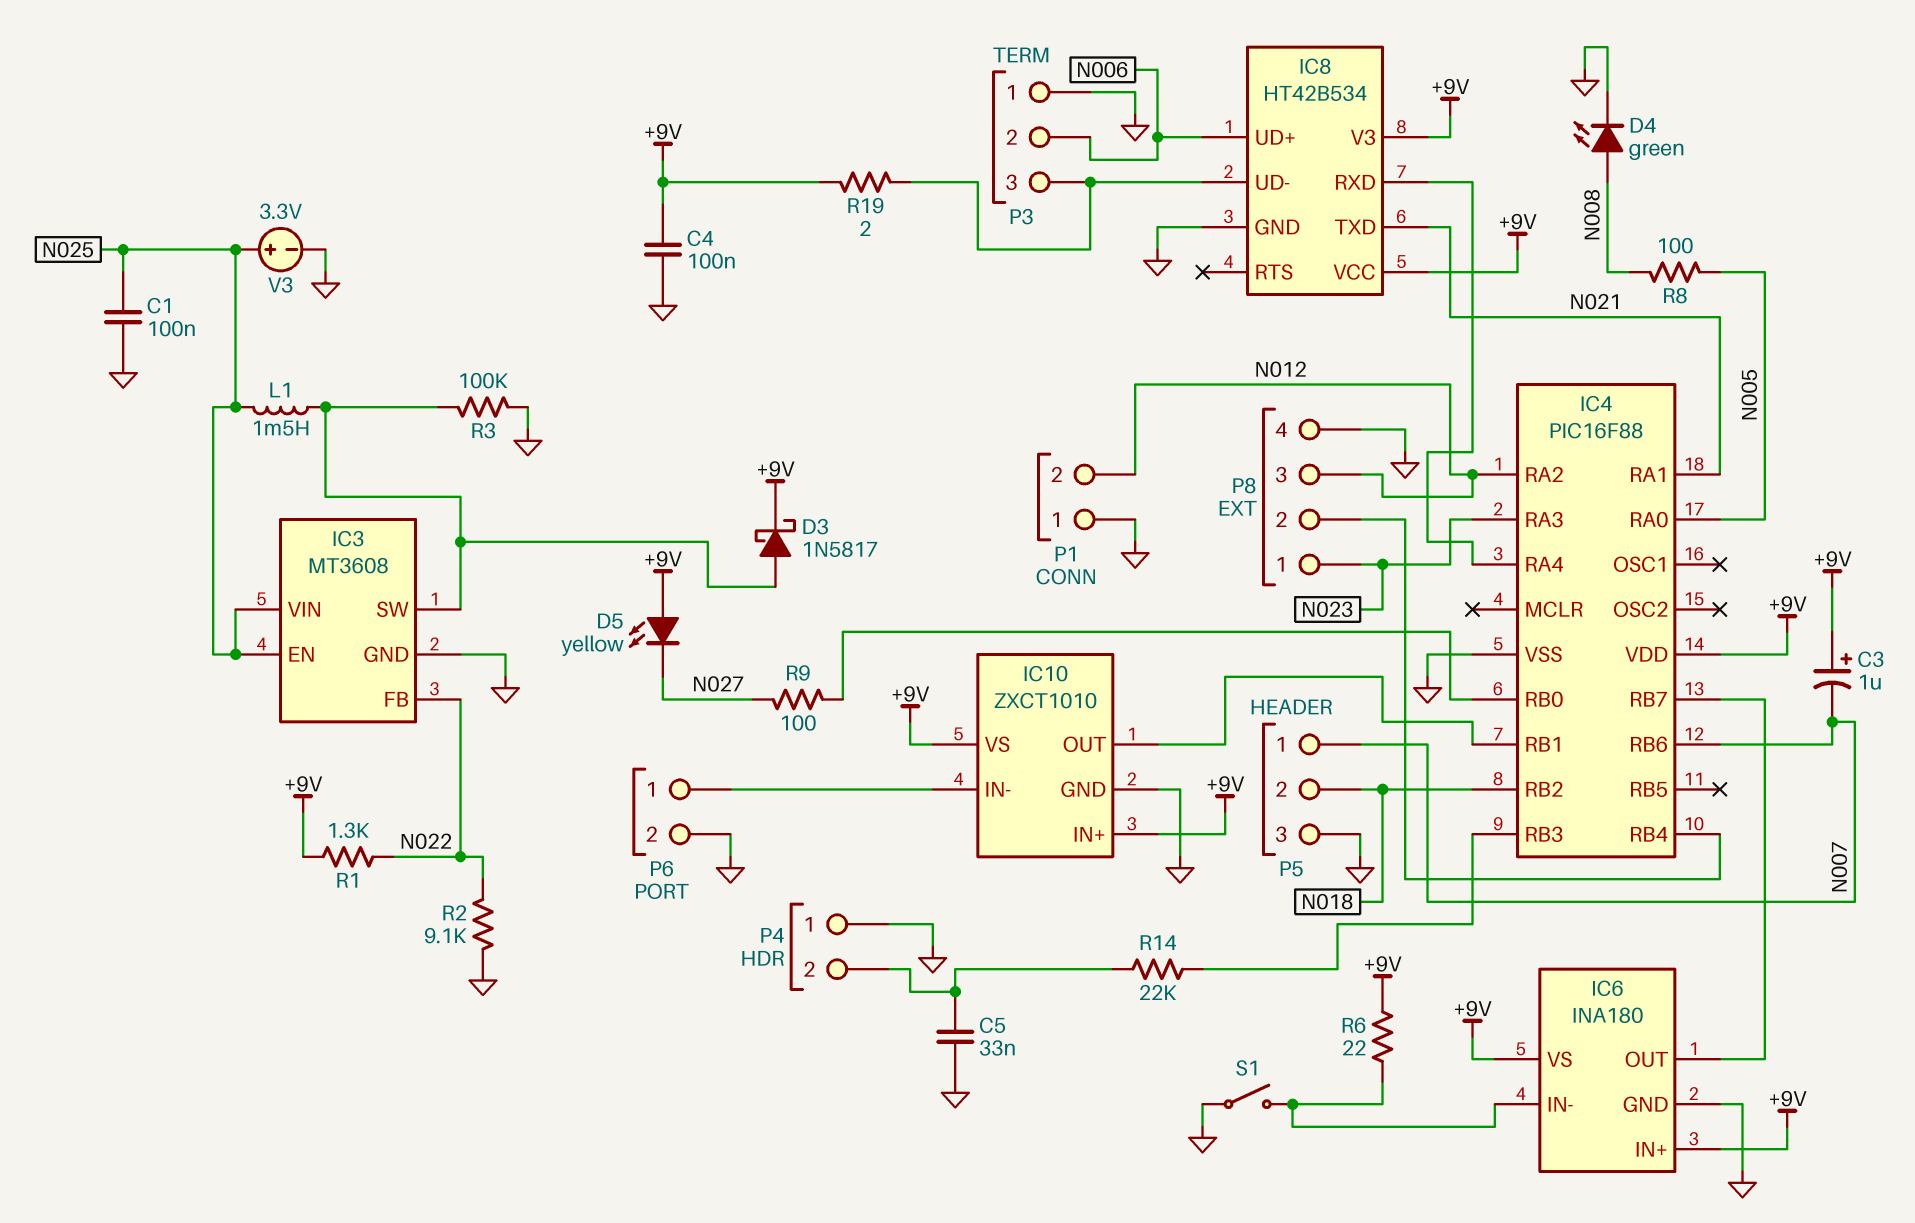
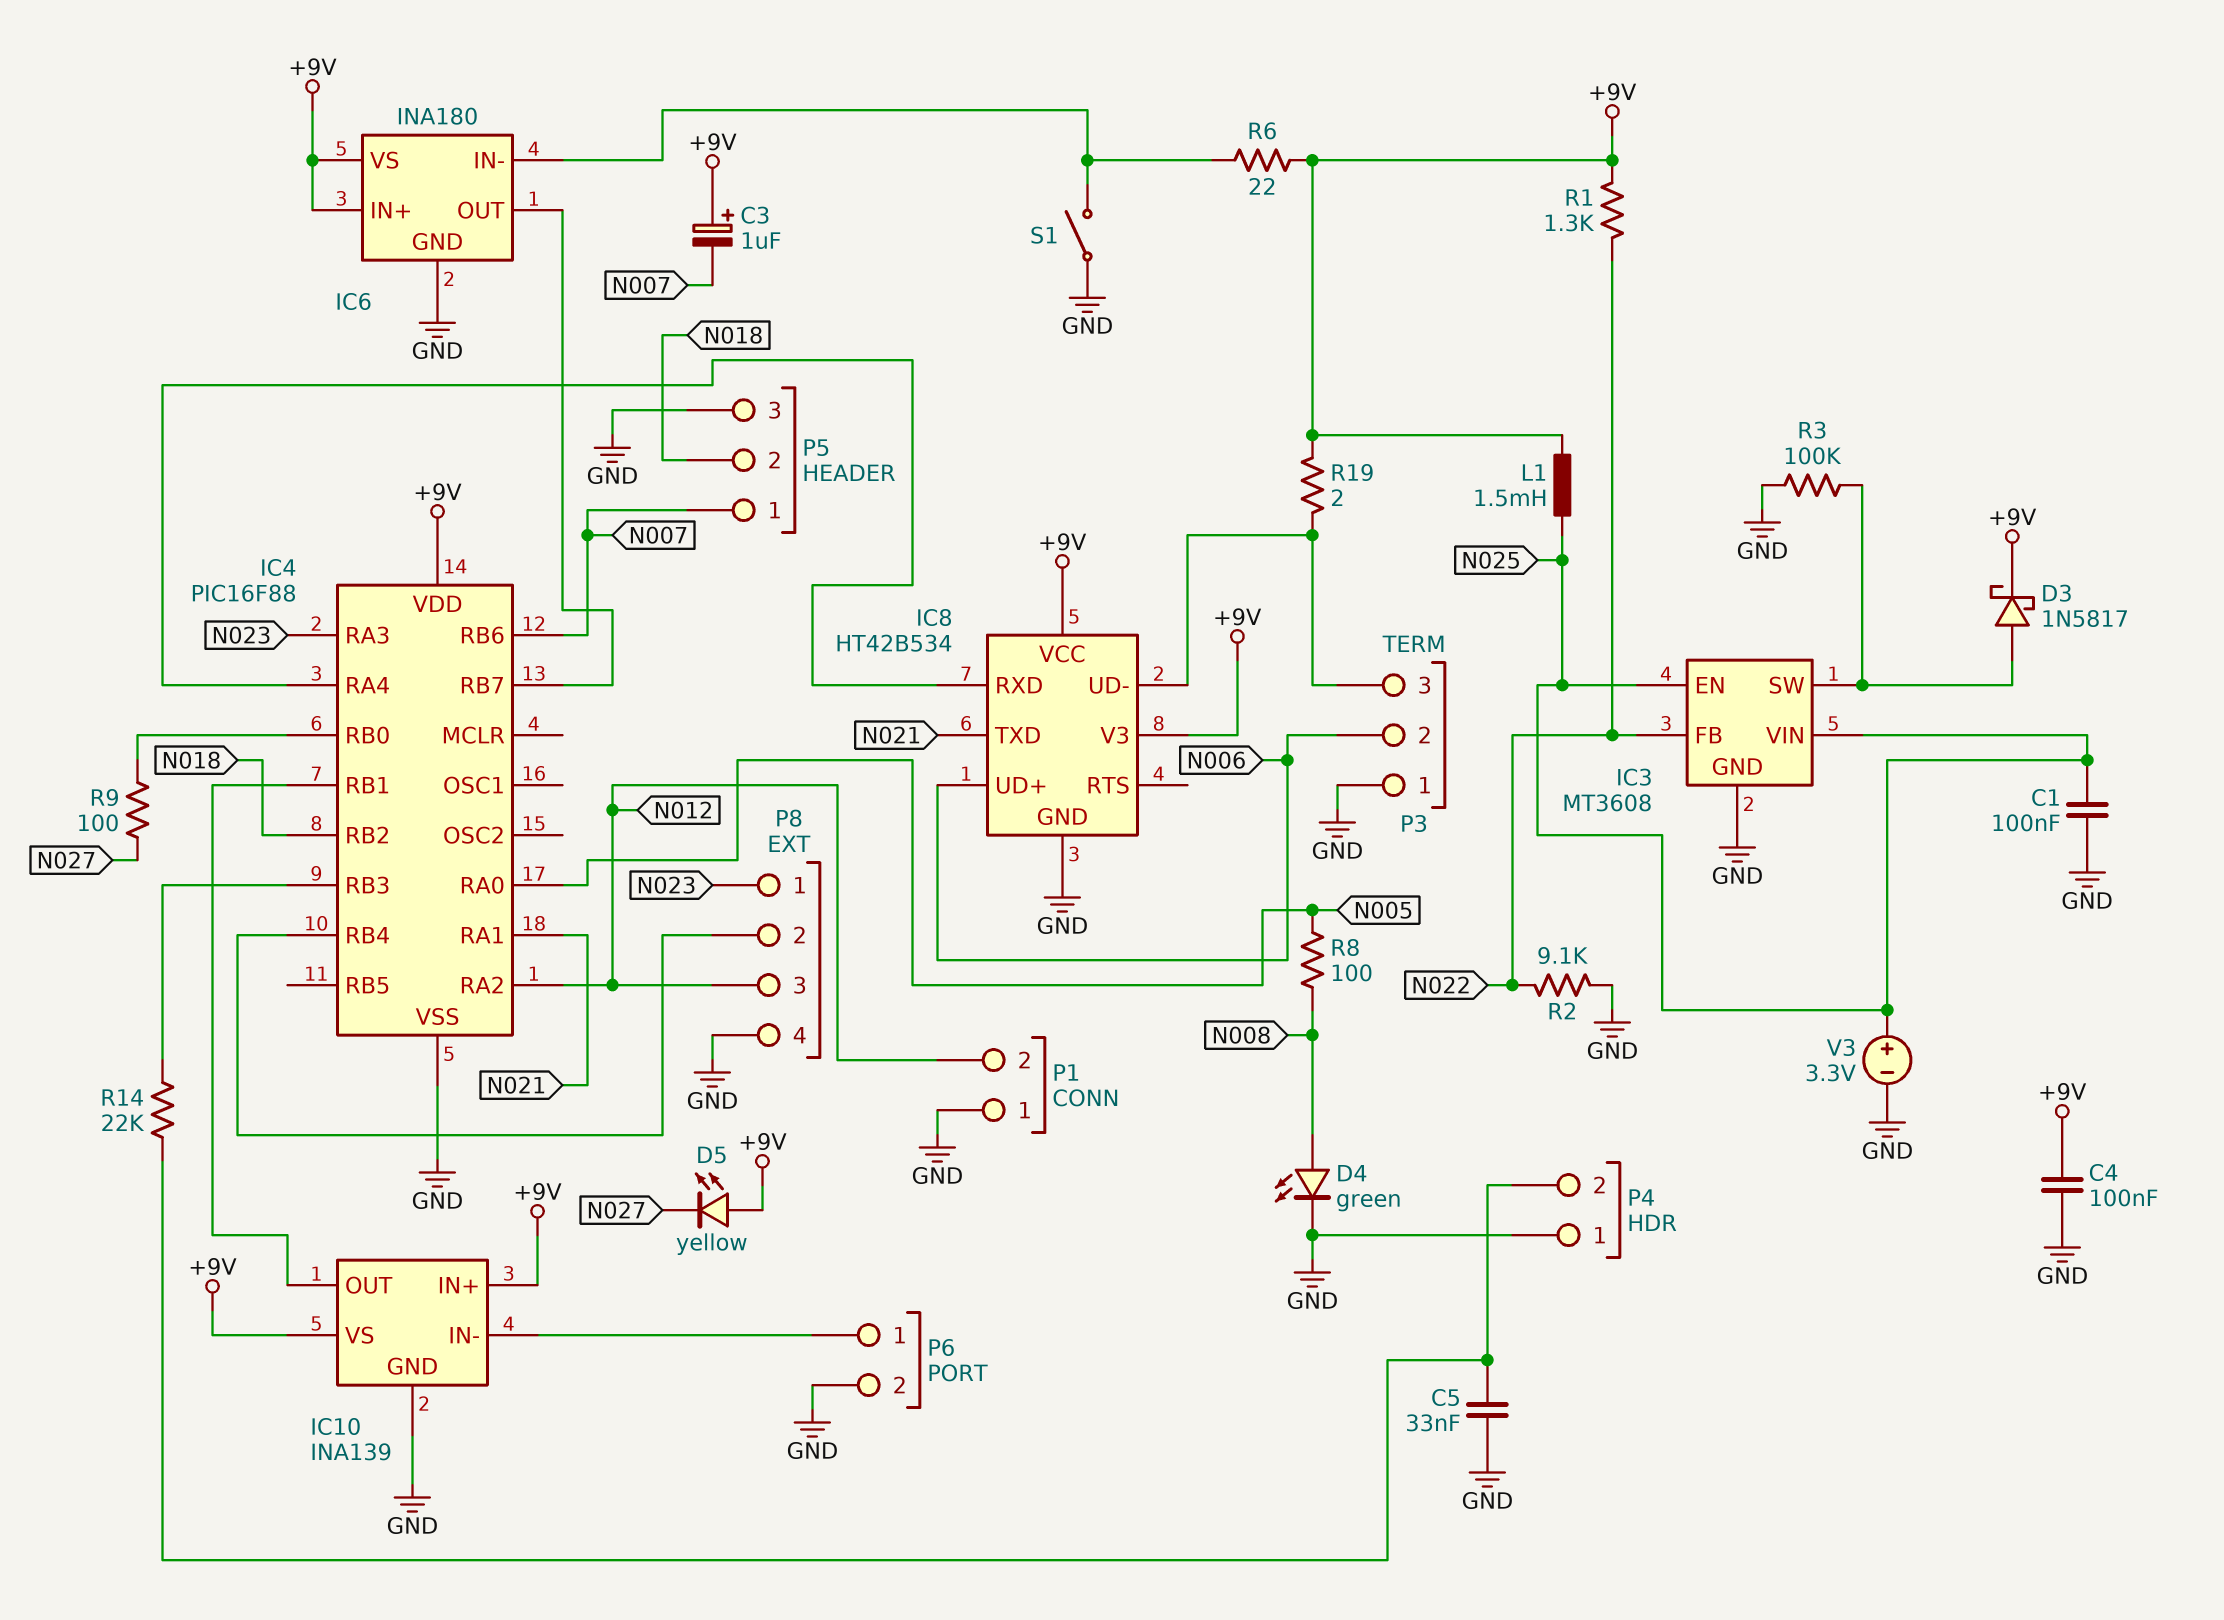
IC10: ZXCT1010 -> INA139
L1: 1.5mH (IC3/SW, N025) -> 1.5mH (+9V, N025)

